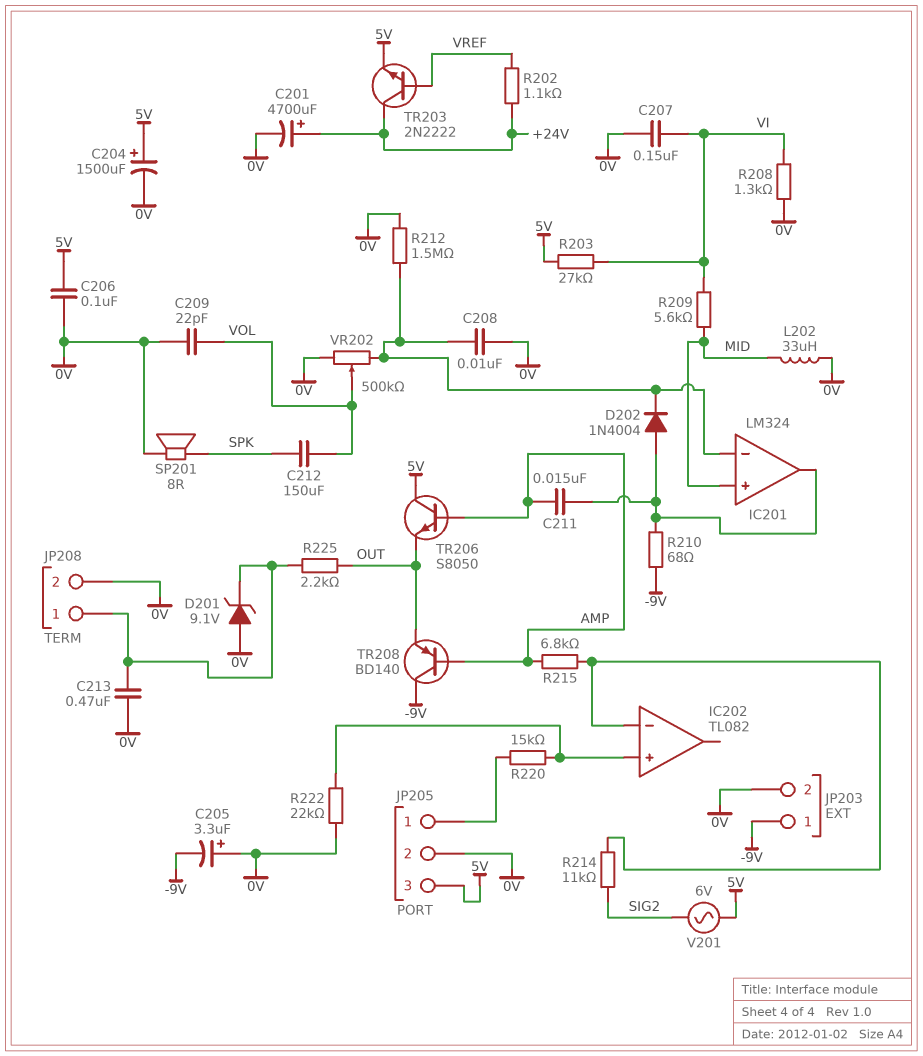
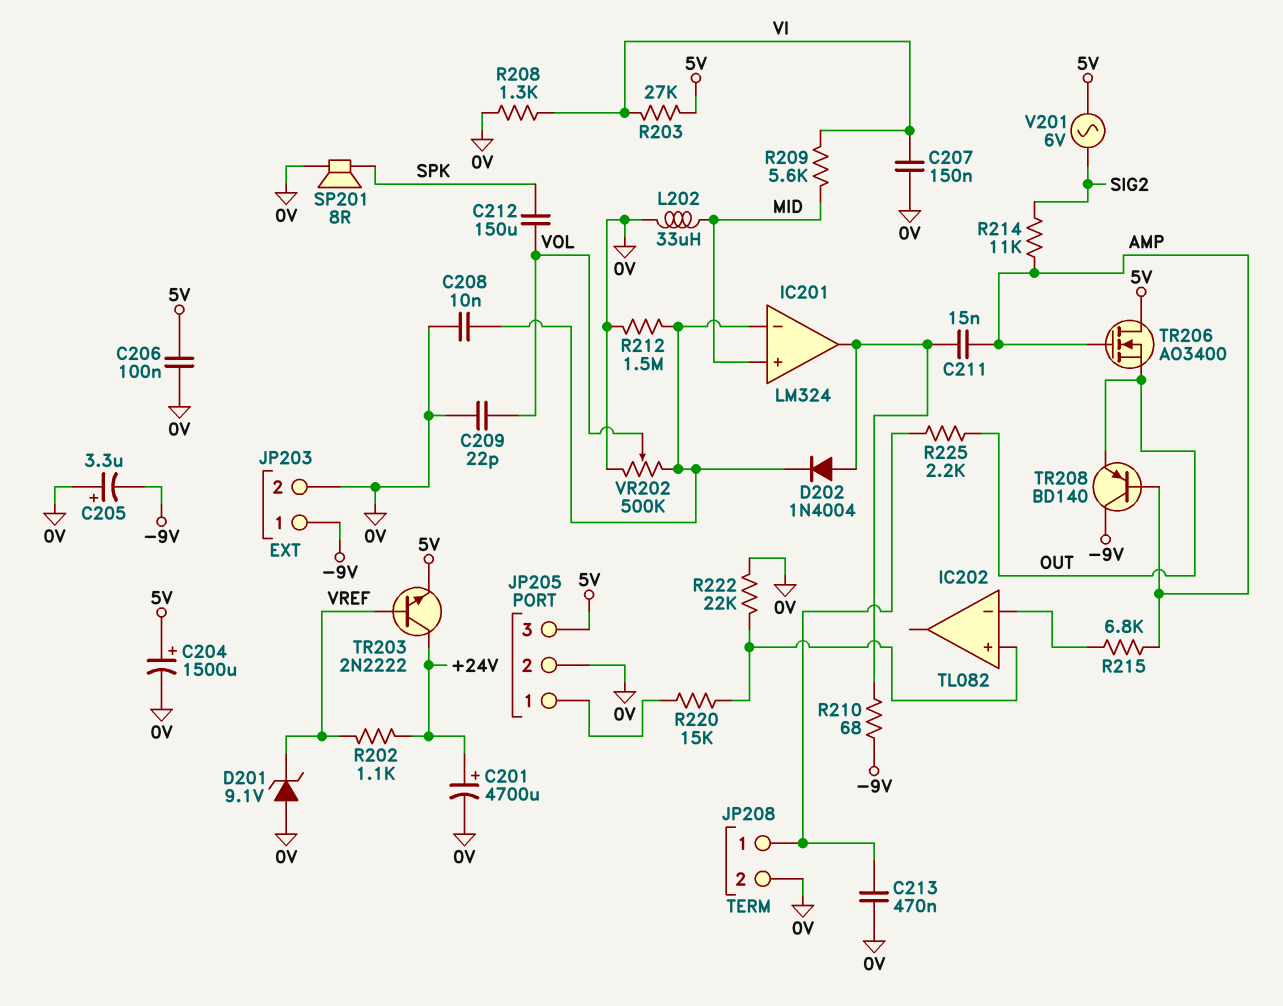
D201: zener 9.1V (A 0V, K JP208/1) -> zener 9.1V (A 0V, K VREF)
R214: 11k (IC202/in-, SIG2) -> 11k (AMP, SIG2)
TR206: NPN S8050 (B AMP, C 5V, E OUT) -> NMOS AO3400 (G AMP, D 5V, S OUT)

